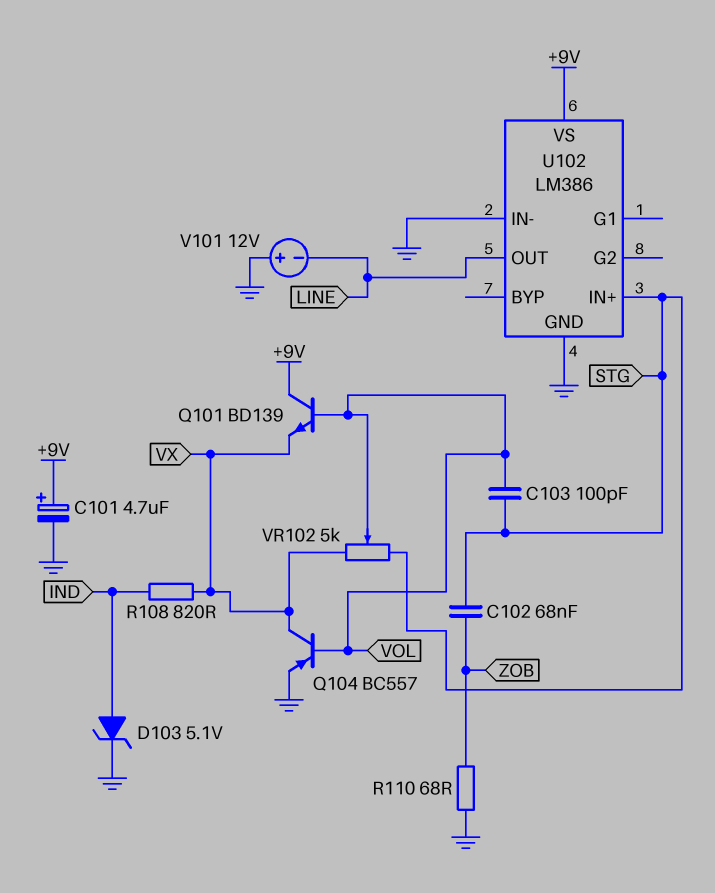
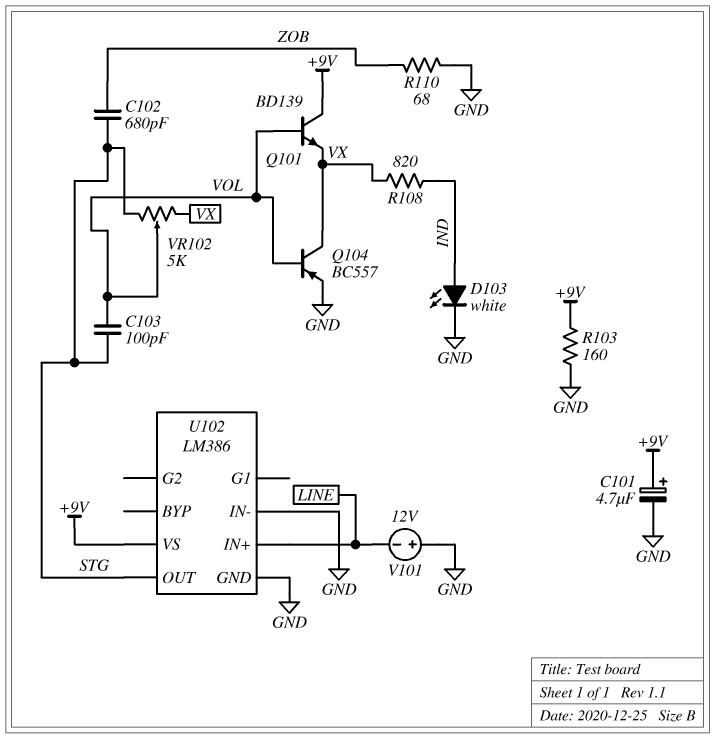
C102: 68nF (STG, ZOB) -> 680pF (STG, ZOB)
D103: zener 5.1V (A IND, K GND) -> LED white (A IND, K GND)
R103: none -> 160 (+9V, GND)
U102 pin IN+: STG -> LINE
U102 pin OUT: LINE -> STG

